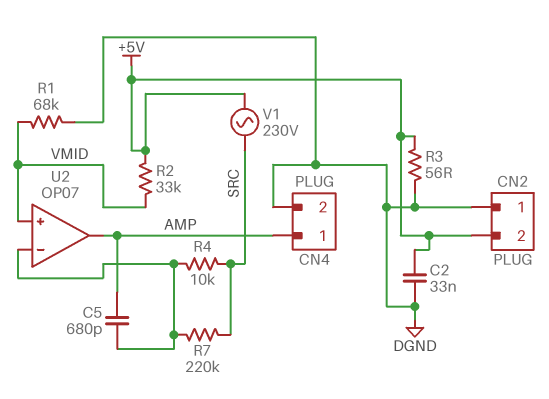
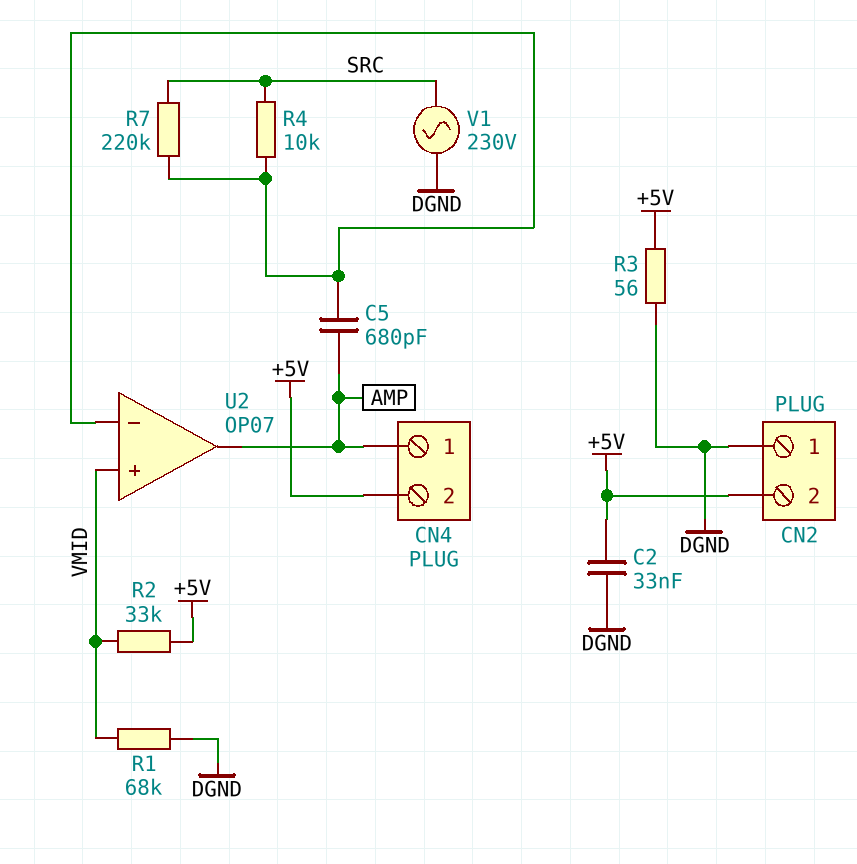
CN4 pin 2: DGND -> +5V
V1: AC 230V (+5V, SRC) -> AC 230V (DGND, SRC)

